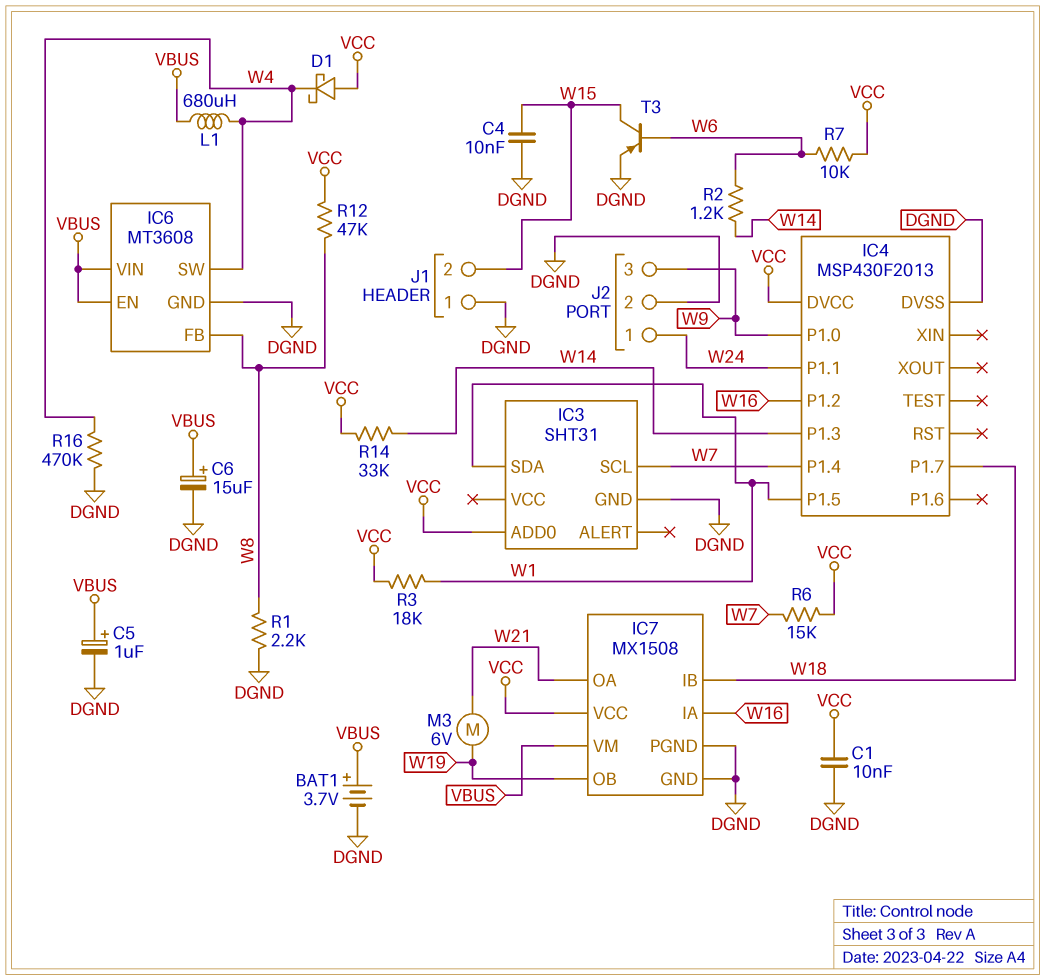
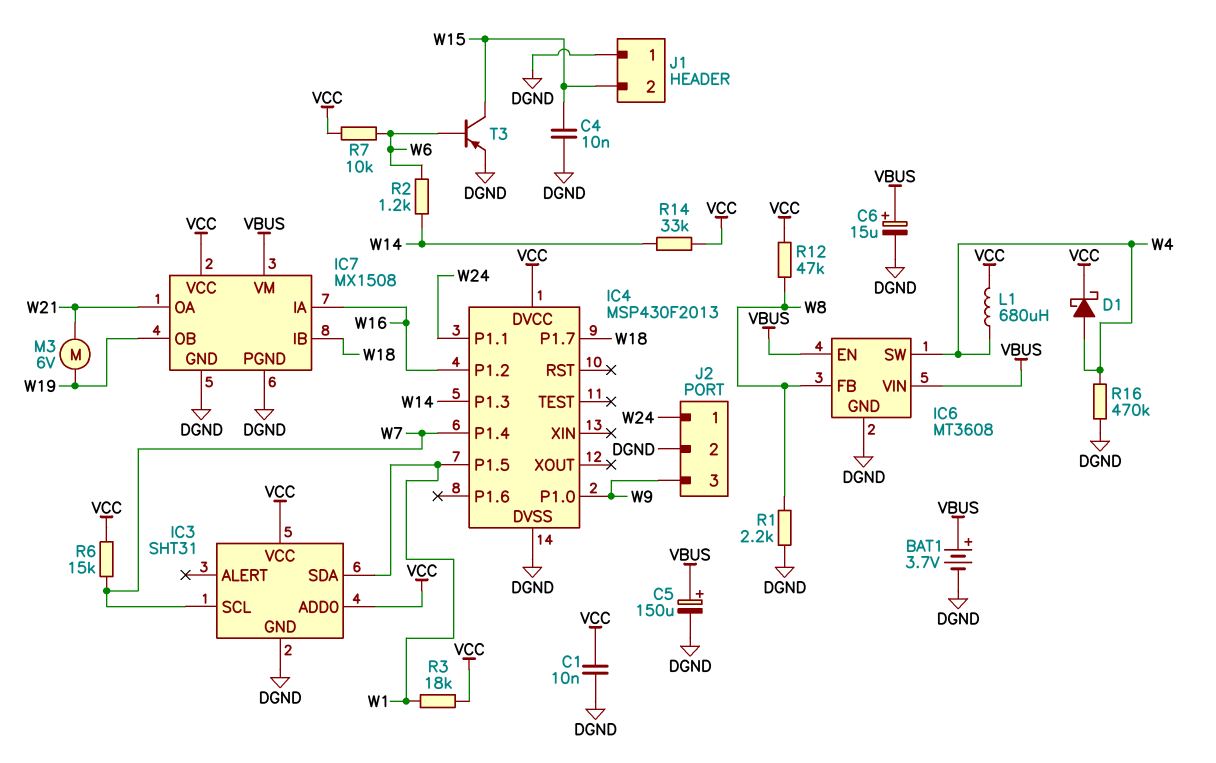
C5: 1uF (plus VBUS, minus DGND) -> 150uF (plus VBUS, minus DGND)
D1: schottky (A VCC, K W4) -> schottky (A W4, K VCC)
IC3 pin VCC: none -> VCC
L1: 680uH (VBUS, W4) -> 680uH (VCC, W4)

